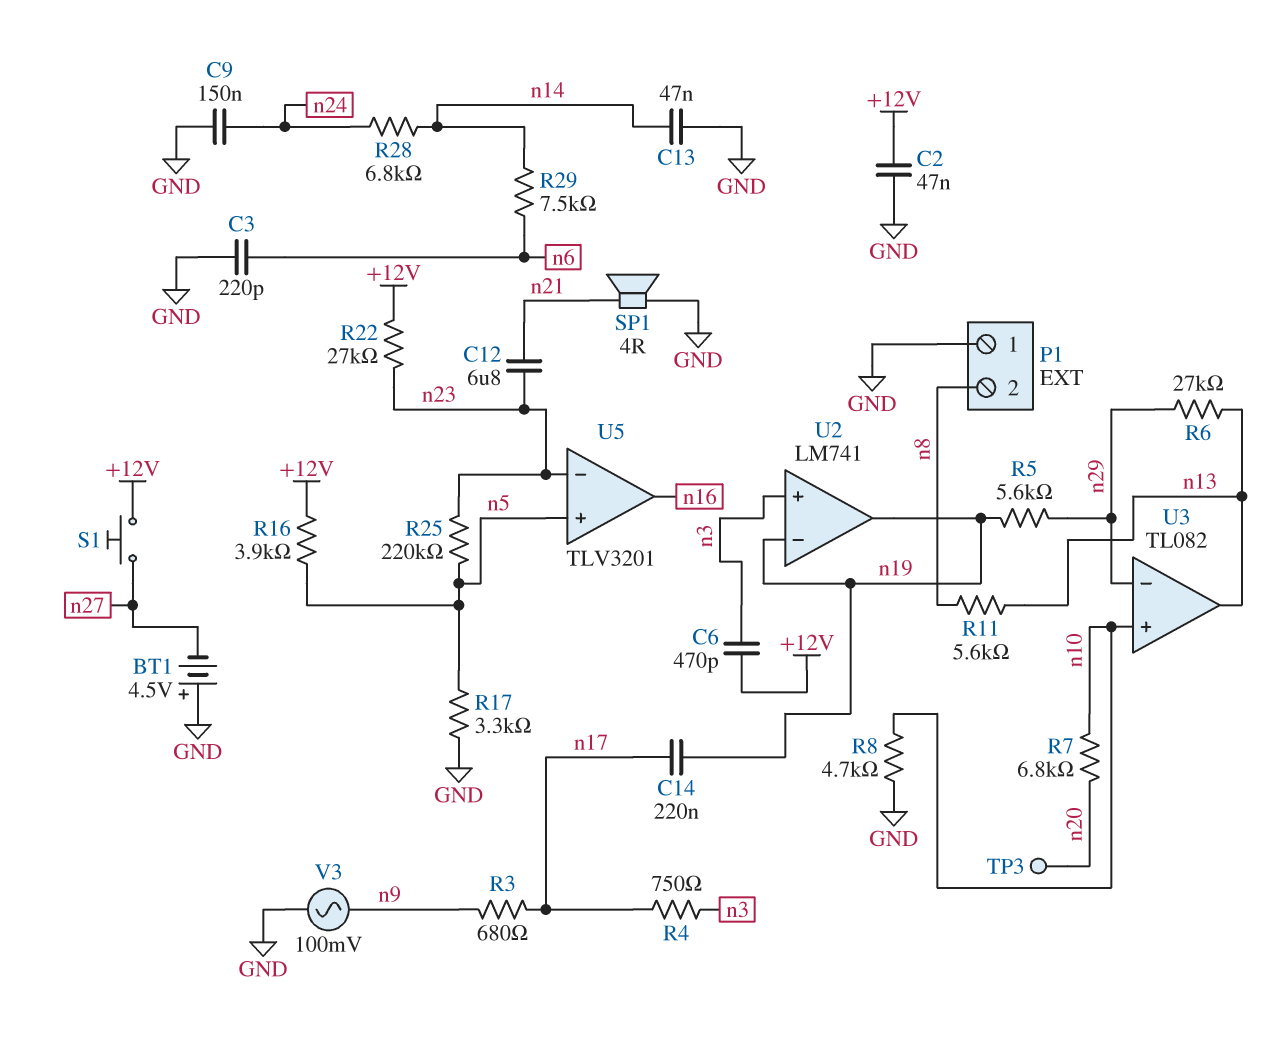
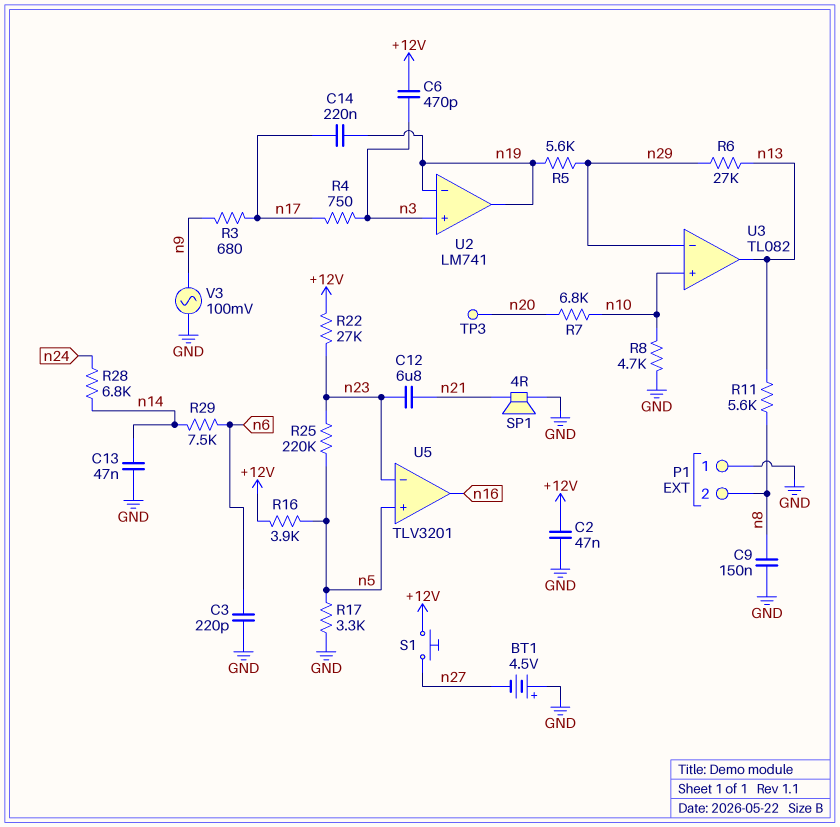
C9: 150nF (GND, n24) -> 150nF (GND, n8)

